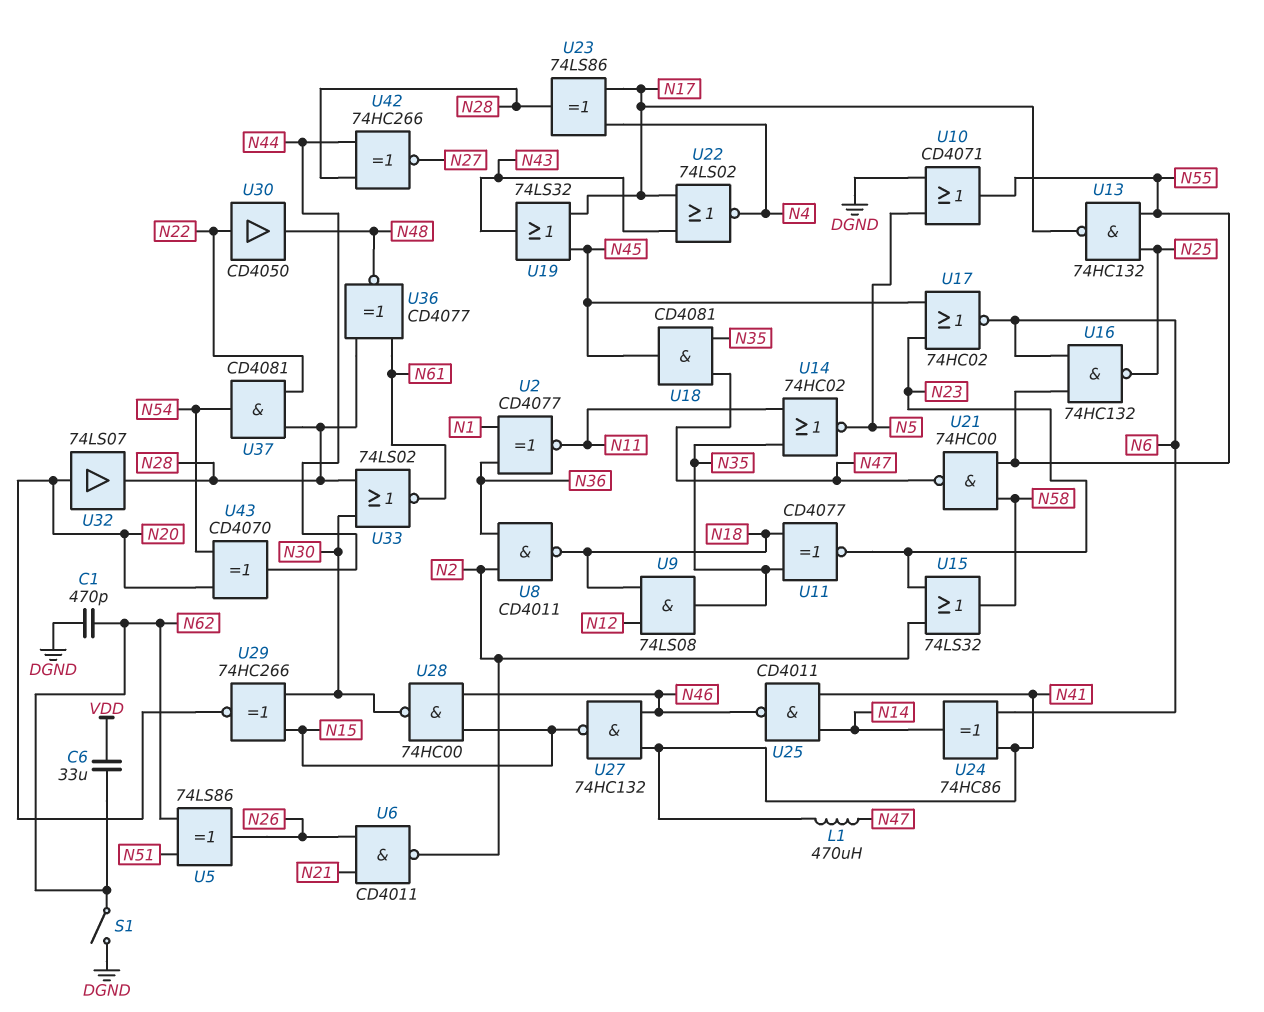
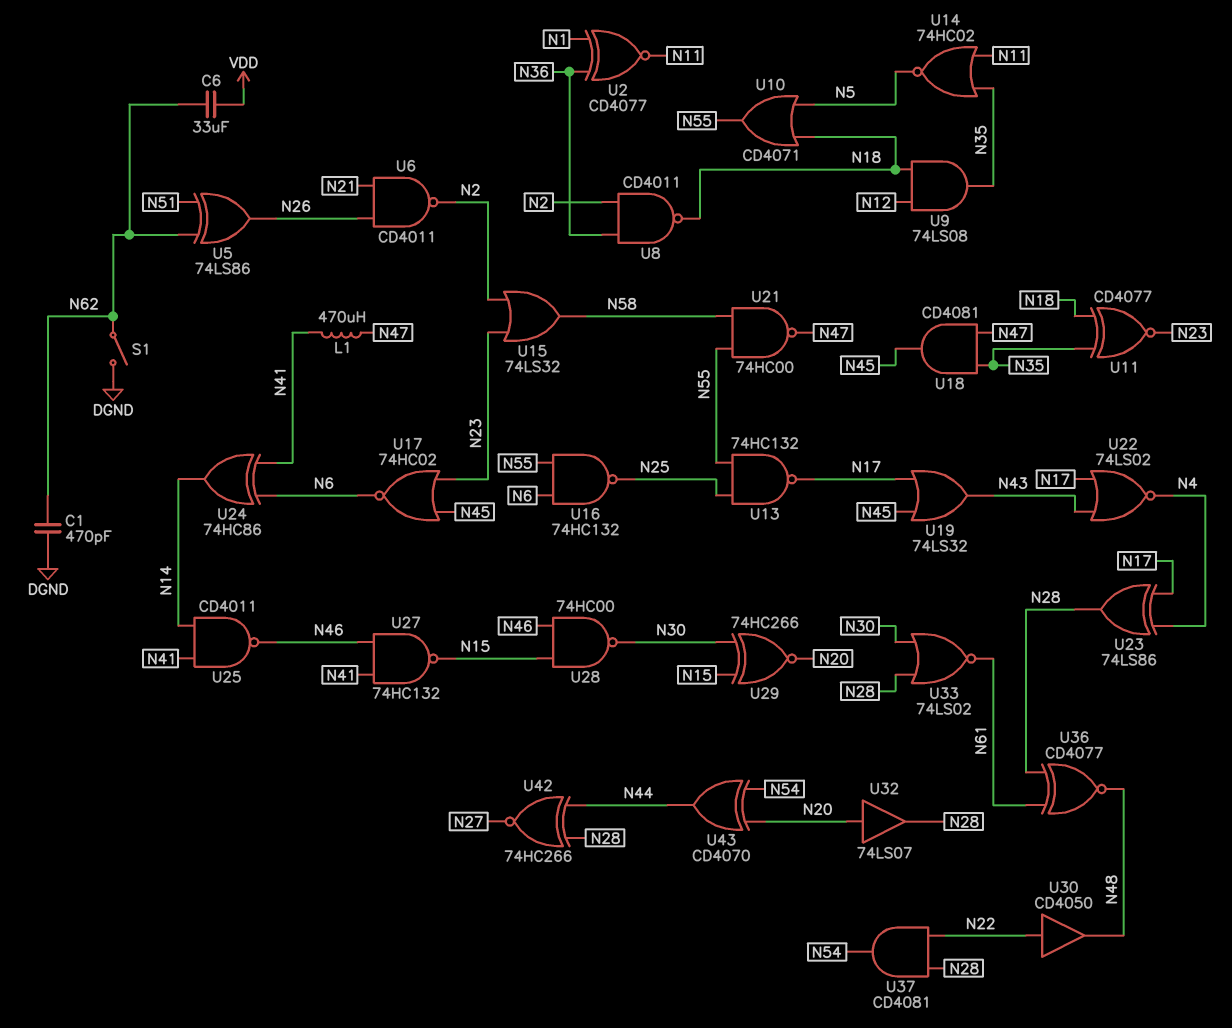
U10: OR CD4071 (in DGND, in N5, out N55) -> OR CD4071 (in N5, in N18, out N55)

